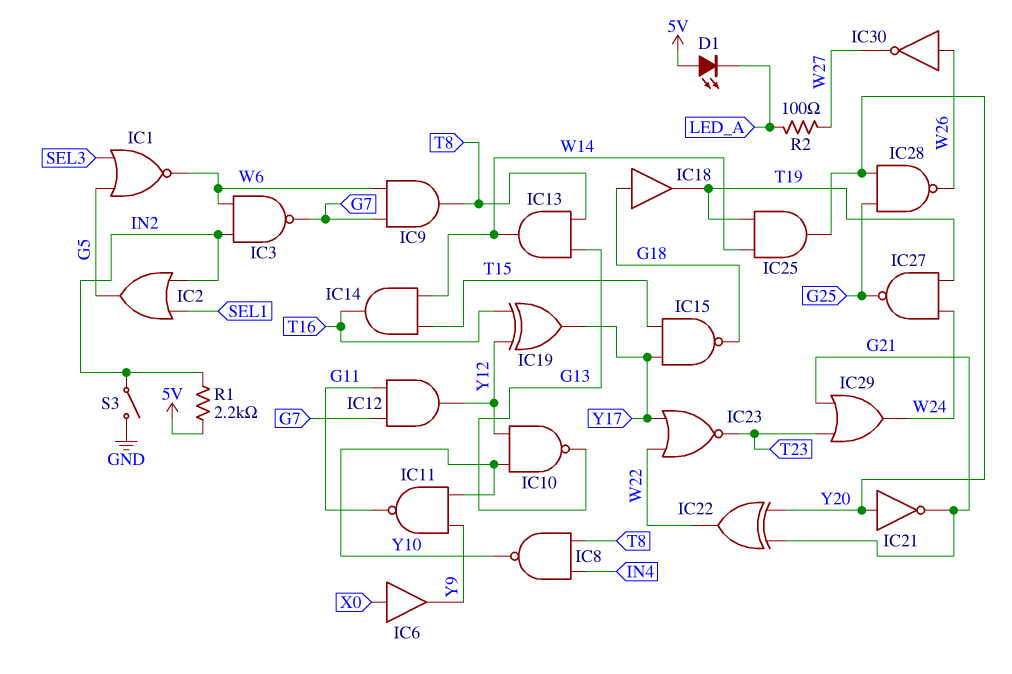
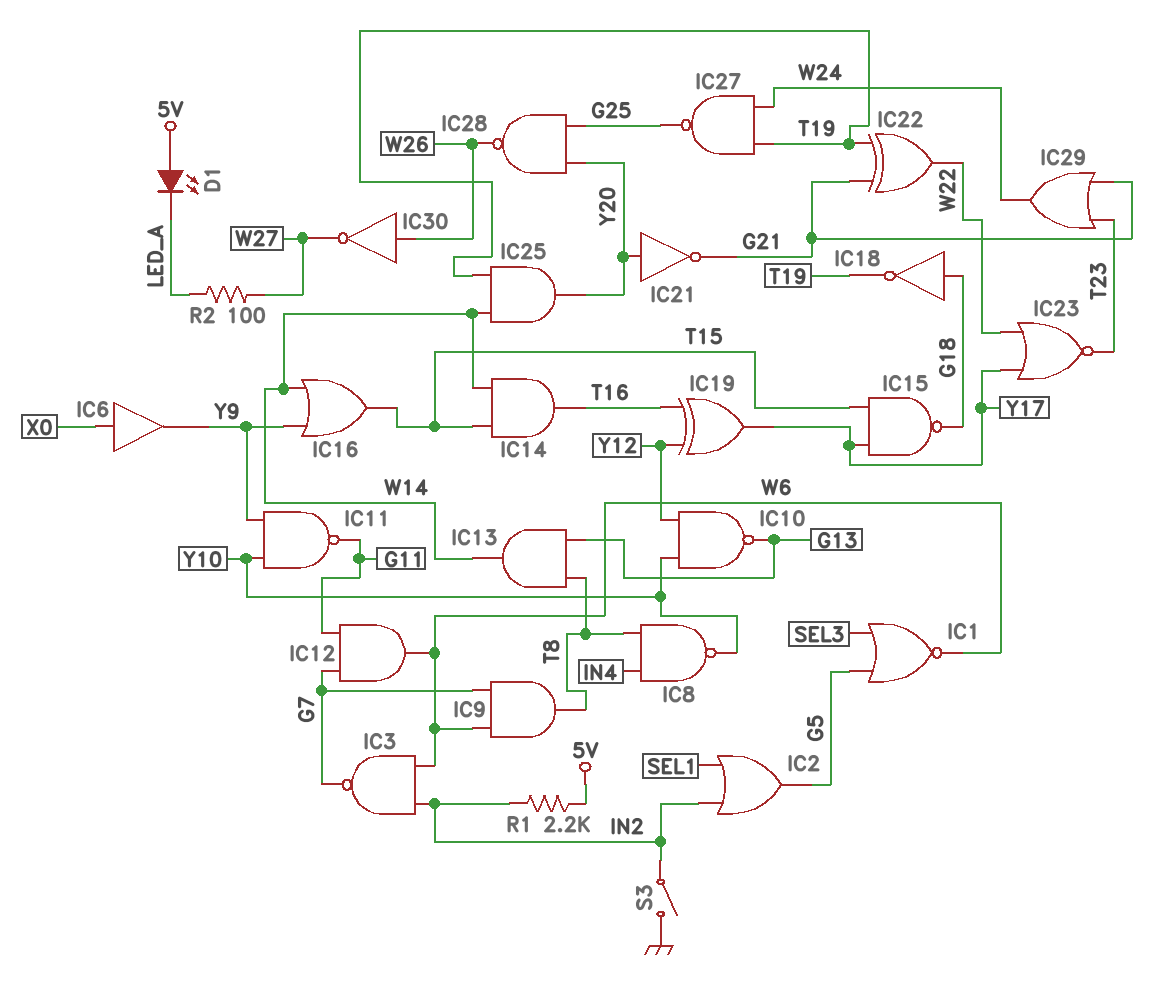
IC12: AND (in G7, in G11, out Y12) -> AND (in G7, in G11, out W6)
IC16: none -> OR (in W14, in Y9, out T15)
IC18: buffer (in G18, out T19) -> NOT (in G18, out T19)
IC22: XOR (in G21, in Y20, out W22) -> XOR (in G21, in T19, out W22)

